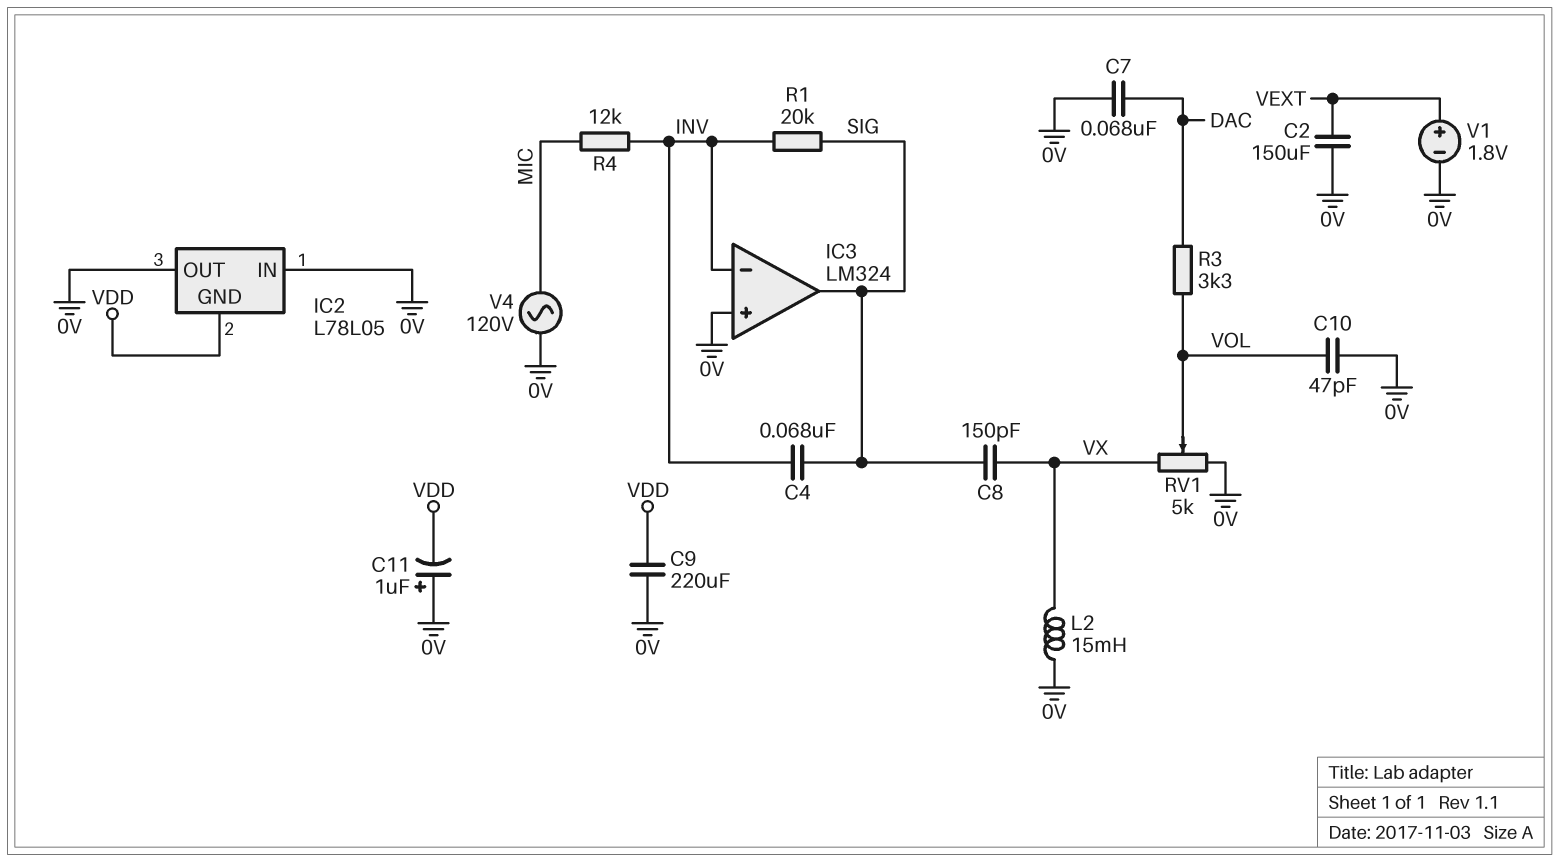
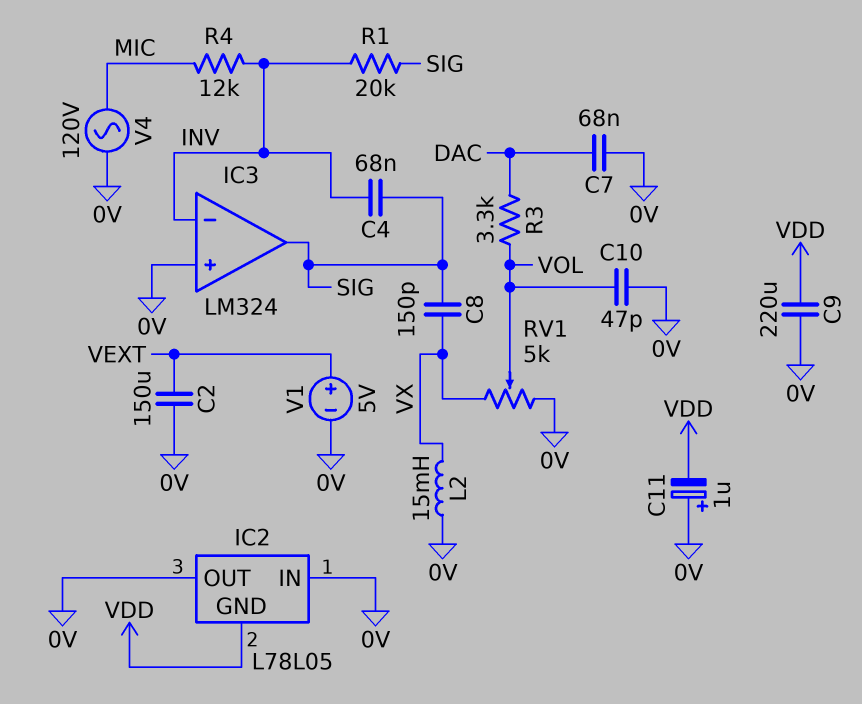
V1: 1.8V (plus VEXT, minus 0V) -> 5V (plus VEXT, minus 0V)

